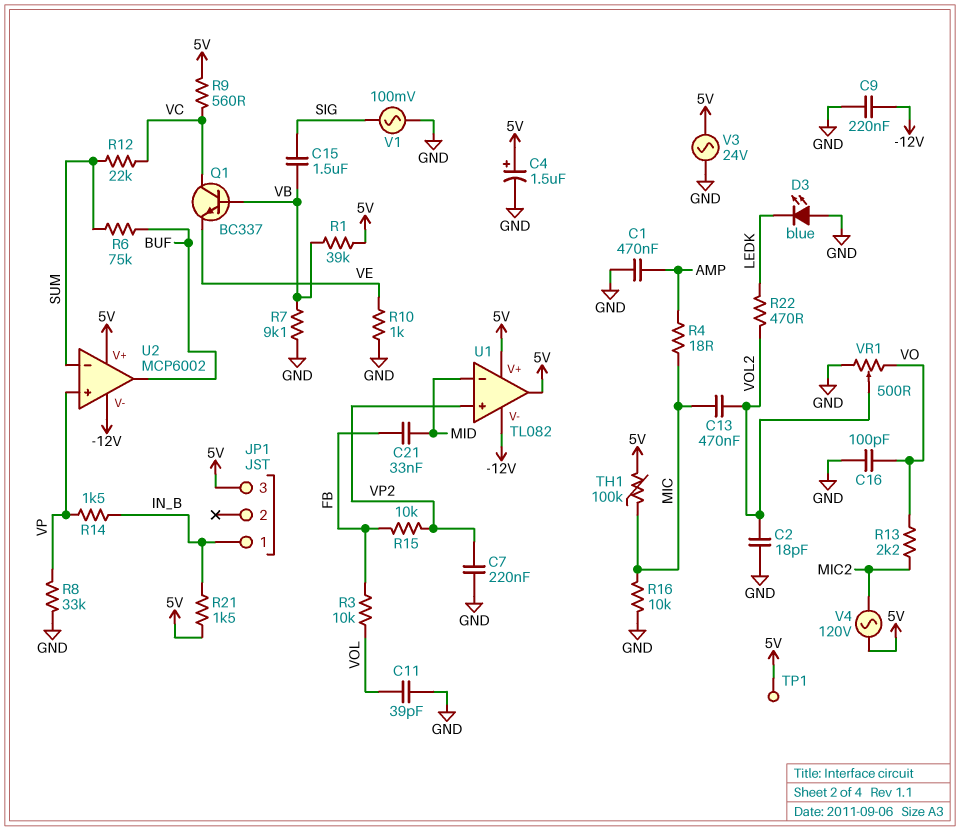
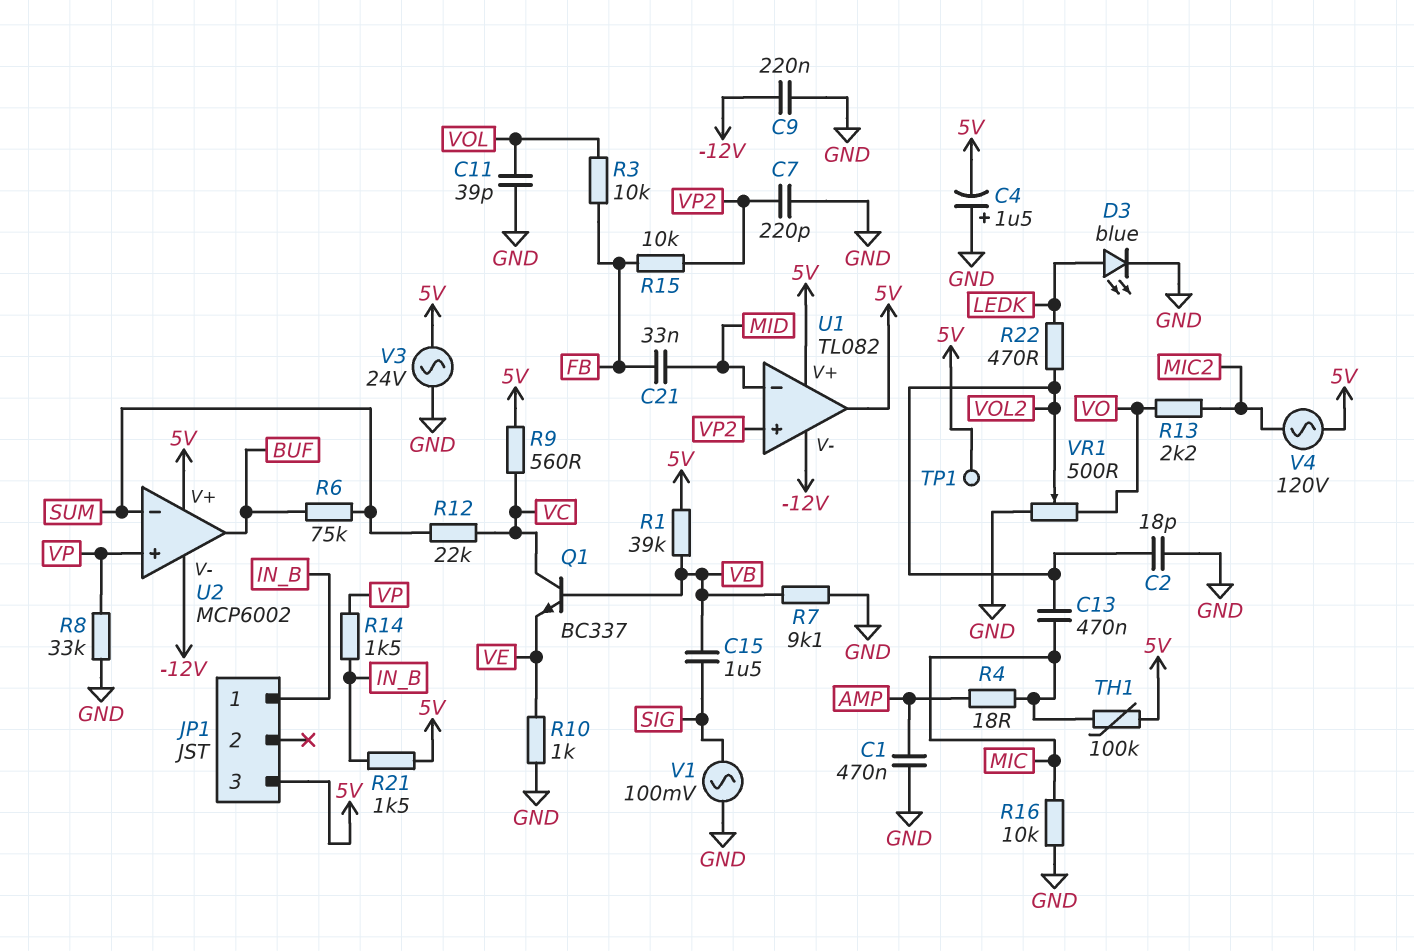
C4: 1.5uF (plus 5V, minus GND) -> 1.5uF (plus GND, minus 5V)
C7: 220nF (GND, VP2) -> 220pF (GND, VP2)
C16: 100pF (GND, VO) -> none
D3: LED blue (A GND, K LEDK) -> LED blue (A LEDK, K GND)

